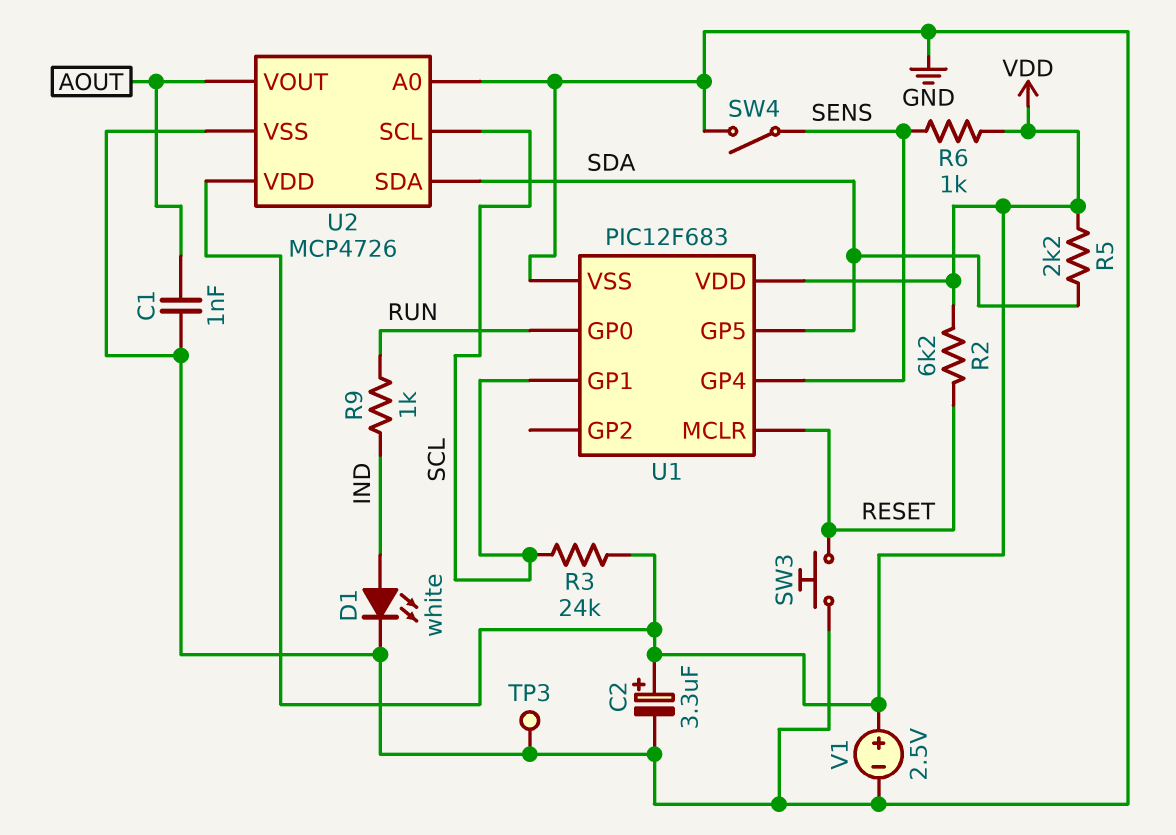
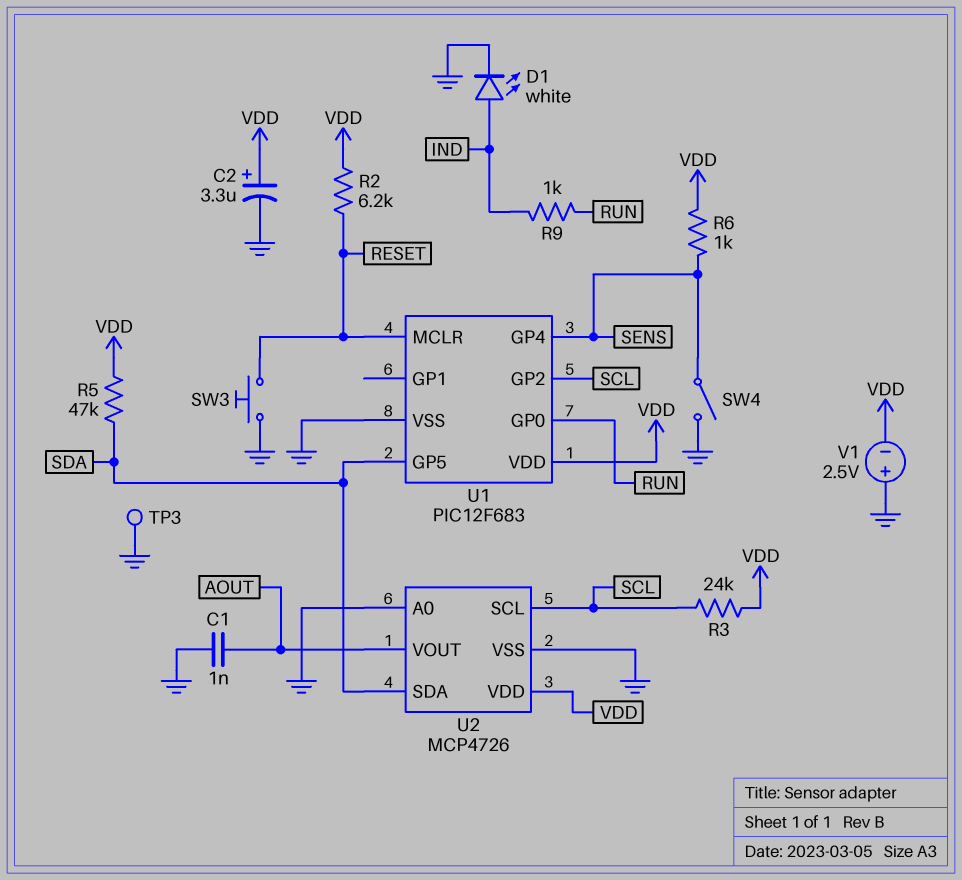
R5: 2.2k (SDA, VDD) -> 47k (SDA, VDD)
U1 pin GP1: SCL -> none
U1 pin GP2: none -> SCL
V1: 2.5V (plus VDD, minus GND) -> 2.5V (plus GND, minus VDD)

